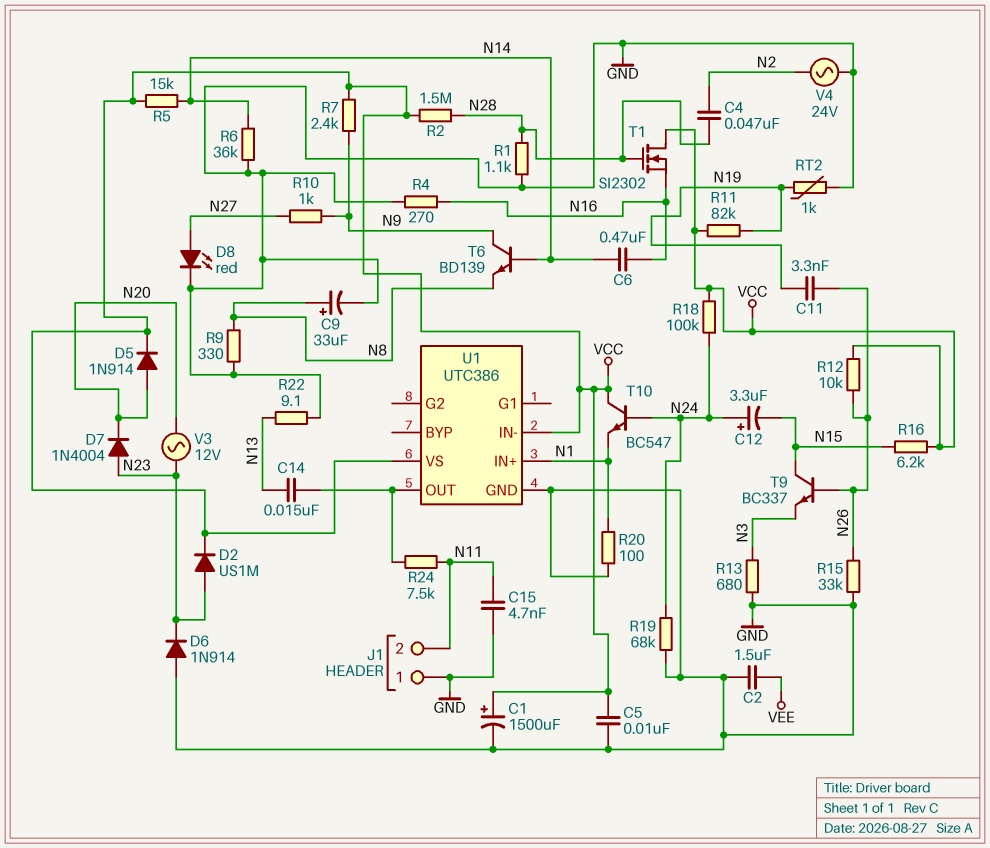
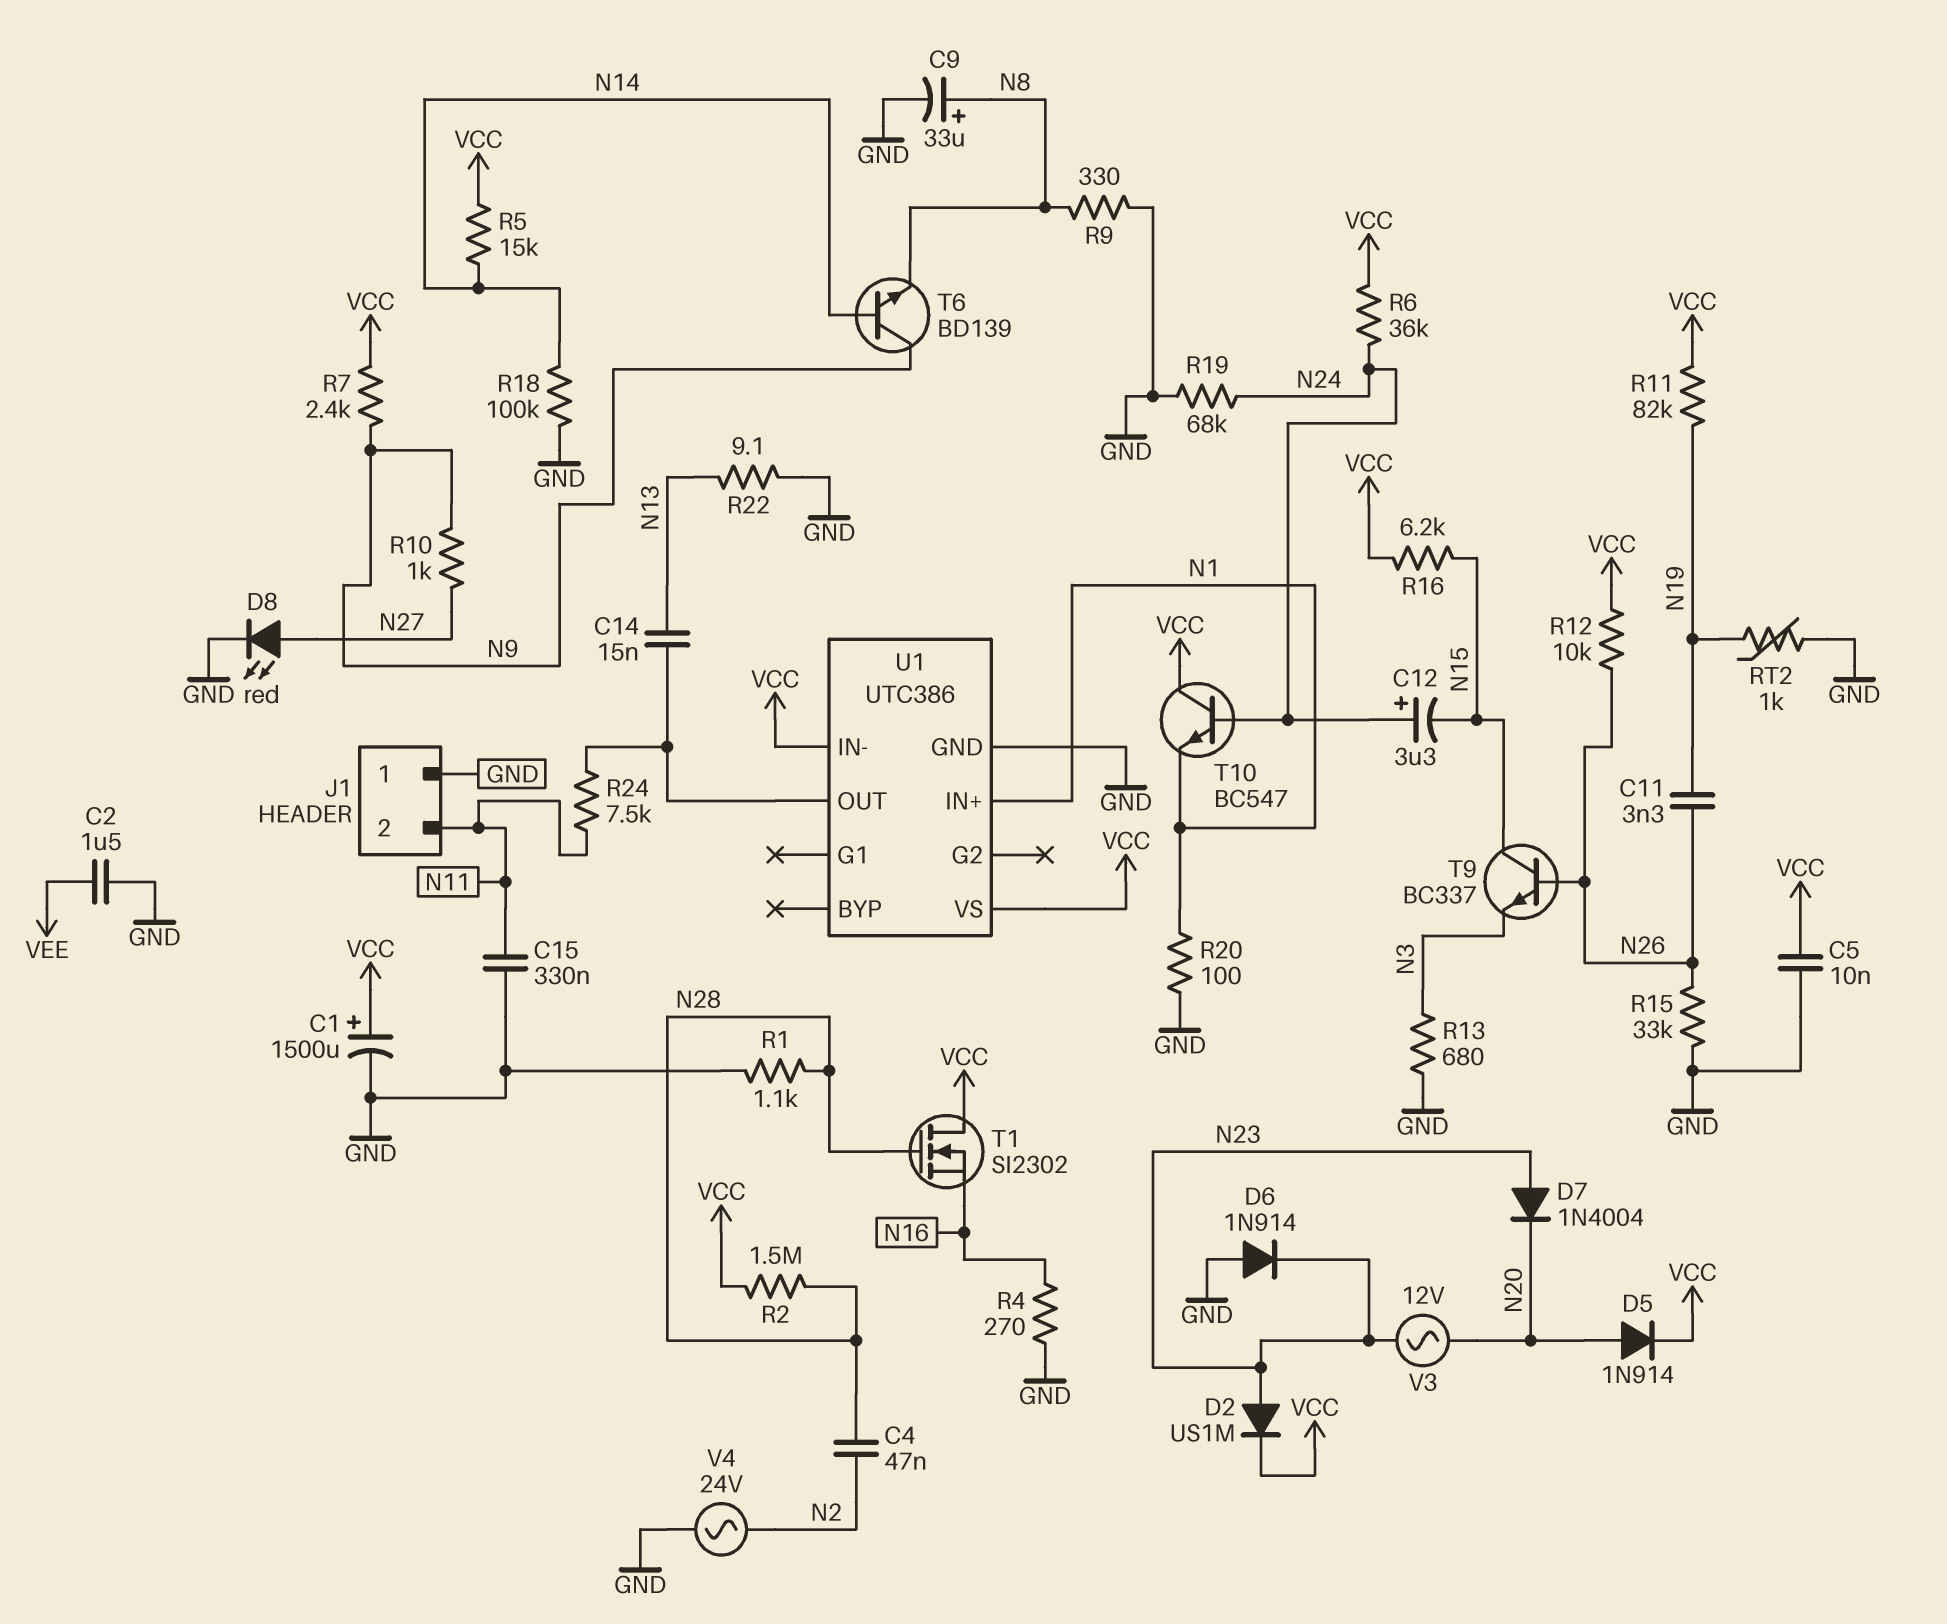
C6: 470nF (N14, N16) -> none
C15: 4.7nF (GND, N11) -> 330nF (GND, N11)
R6: 36k (GND, N14) -> 36k (N24, VCC)
R18: 100k (N24, VCC) -> 100k (GND, N14)

